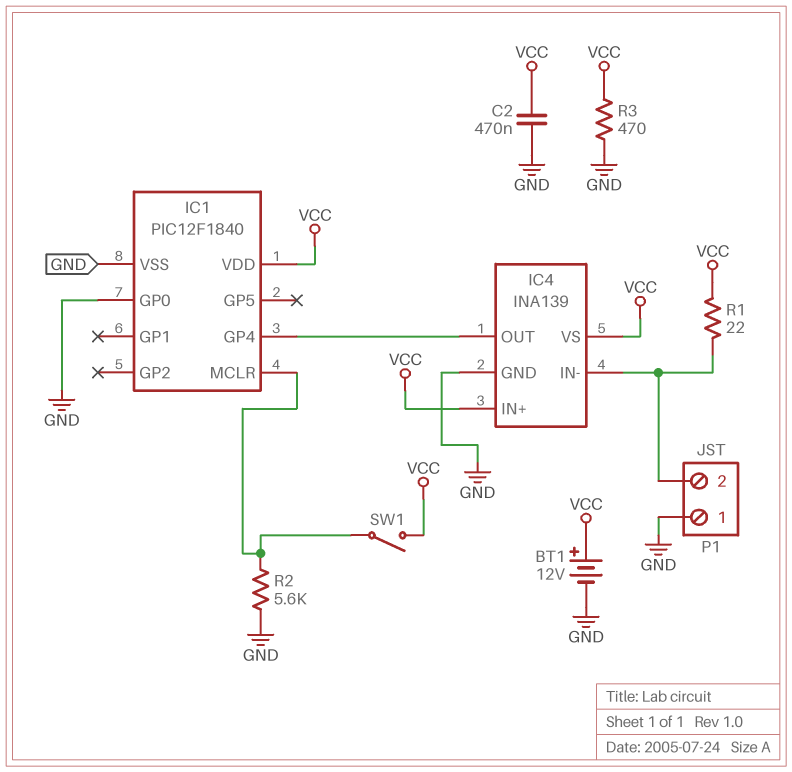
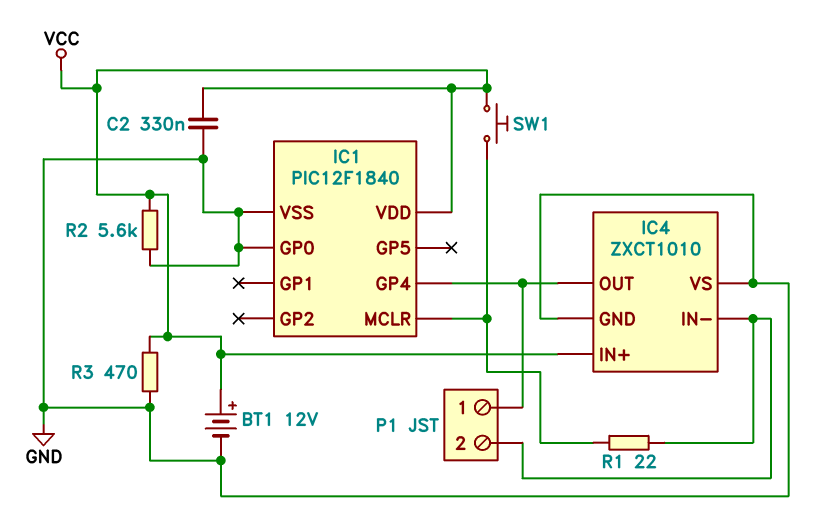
C2: 470nF (GND, VCC) -> 330nF (GND, VCC)
IC4: INA139 -> ZXCT1010
IC4 pin VS: VCC -> GND
P1 pin 1: GND -> IC1/GP4
R1: 22 (IC4/IN-, VCC) -> 22 (IC1/MCLR, IC4/IN-)
R2: 5.6k (GND, IC1/MCLR) -> 5.6k (GND, VCC)
SW1: switch (IC1/MCLR, VCC) -> button (IC1/MCLR, VCC)

